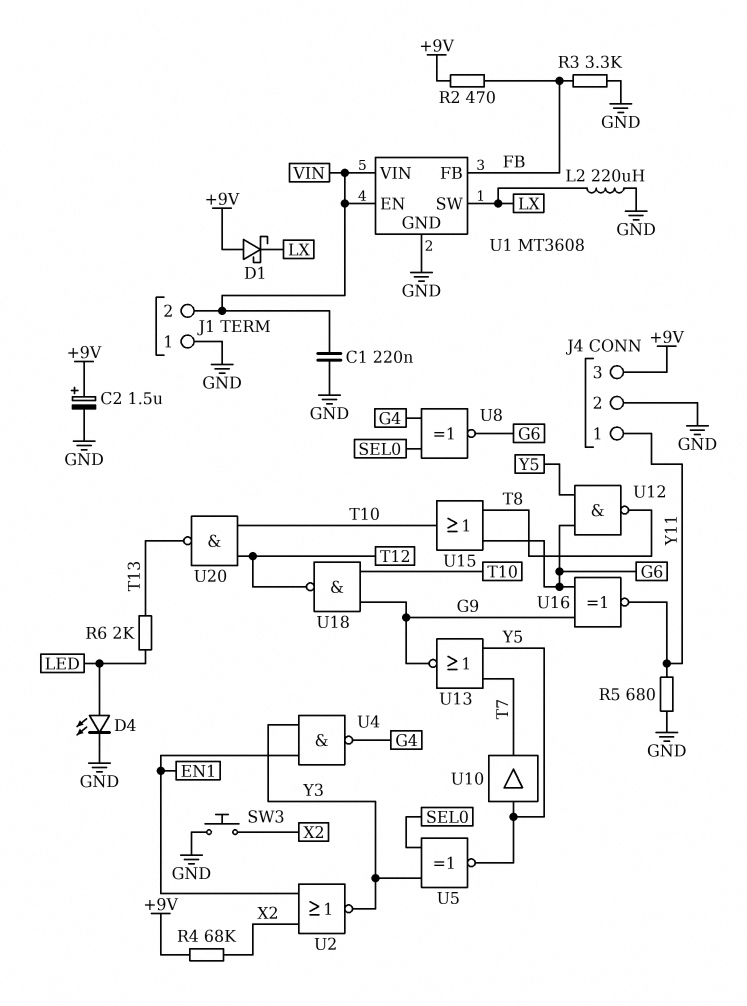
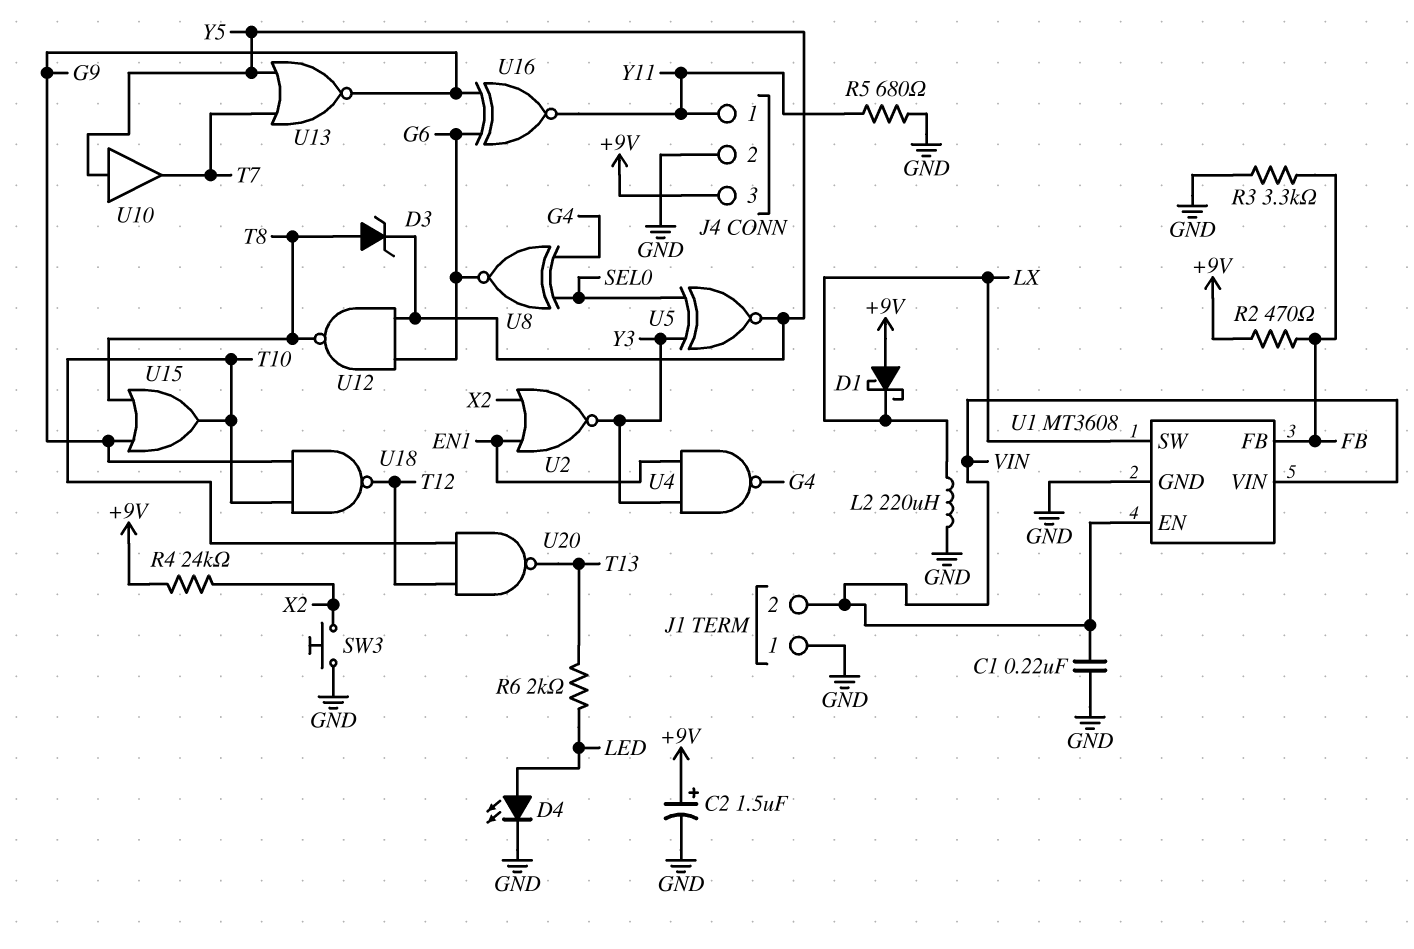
D3: none -> zener (A T8, K Y5)
R4: 68k (+9V, X2) -> 24k (+9V, X2)
U15: OR (in G6, in T8, out T10) -> OR (in G9, in T8, out T10)

